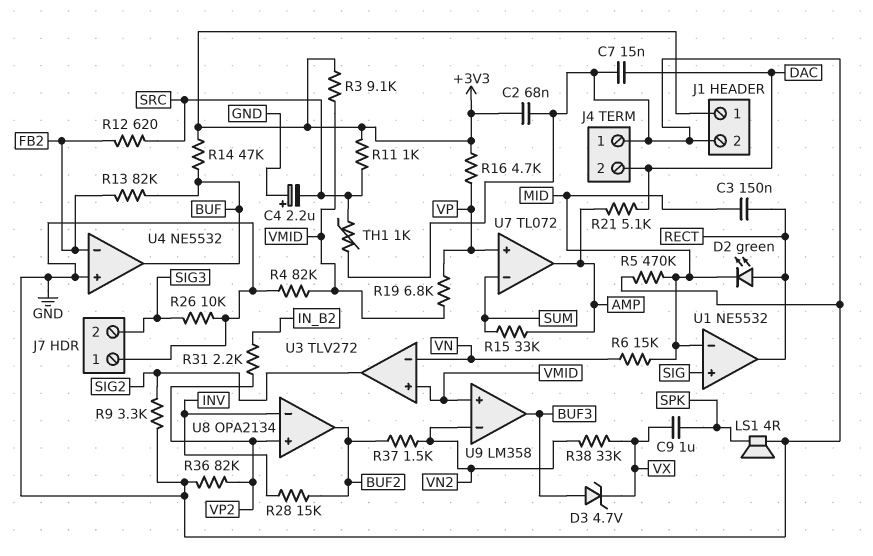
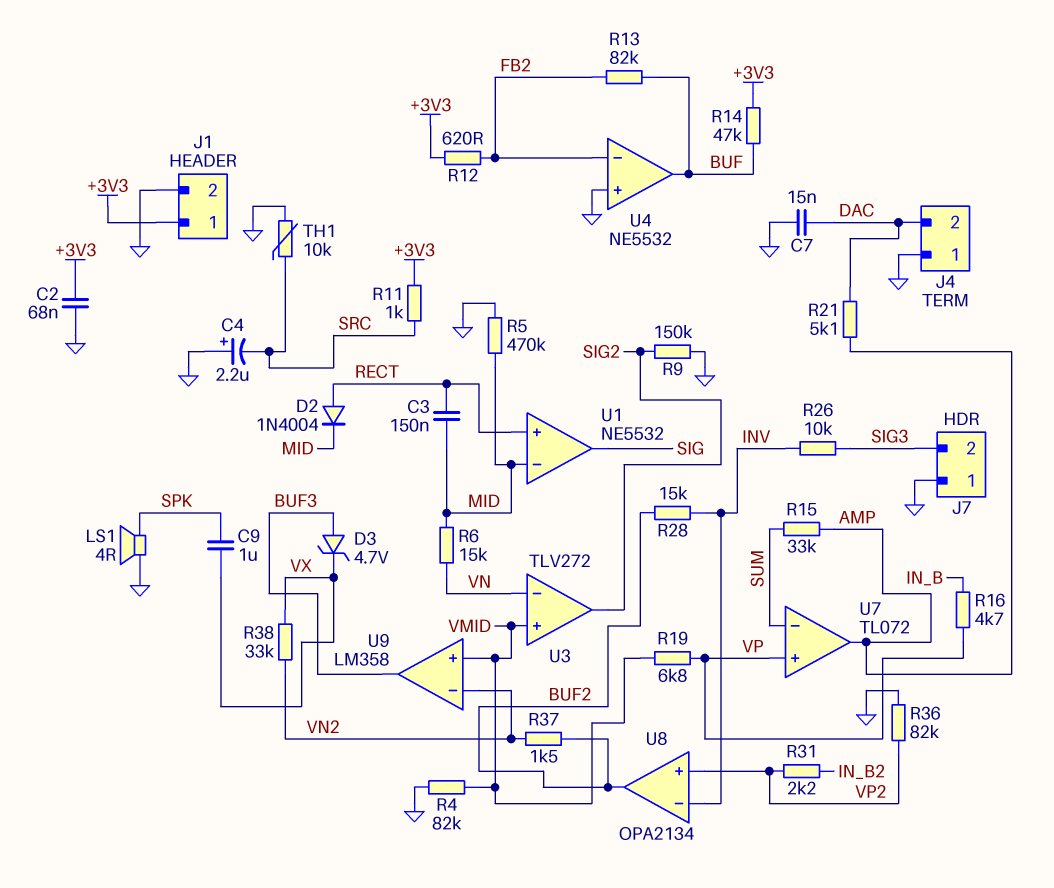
D2: LED green (A RECT, K MID) -> diode 1N4004 (A RECT, K MID)
R3: 9.1k (+3V3, VMID) -> none
R9: 3.3k (GND, SIG2) -> 150k (GND, SIG2)
R12: 620 (FB2, SRC) -> 620 (+3V3, FB2)
R16: 4.7k (+3V3, VP) -> 4.7k (IN_B, VP)
R26: 10k (GND, SIG3) -> 10k (INV, SIG3)
TH1: 1k (GND, SRC) -> 10k (GND, SRC)
U1 pin in+: SIG -> RECT
U1 pin out: RECT -> SIG

